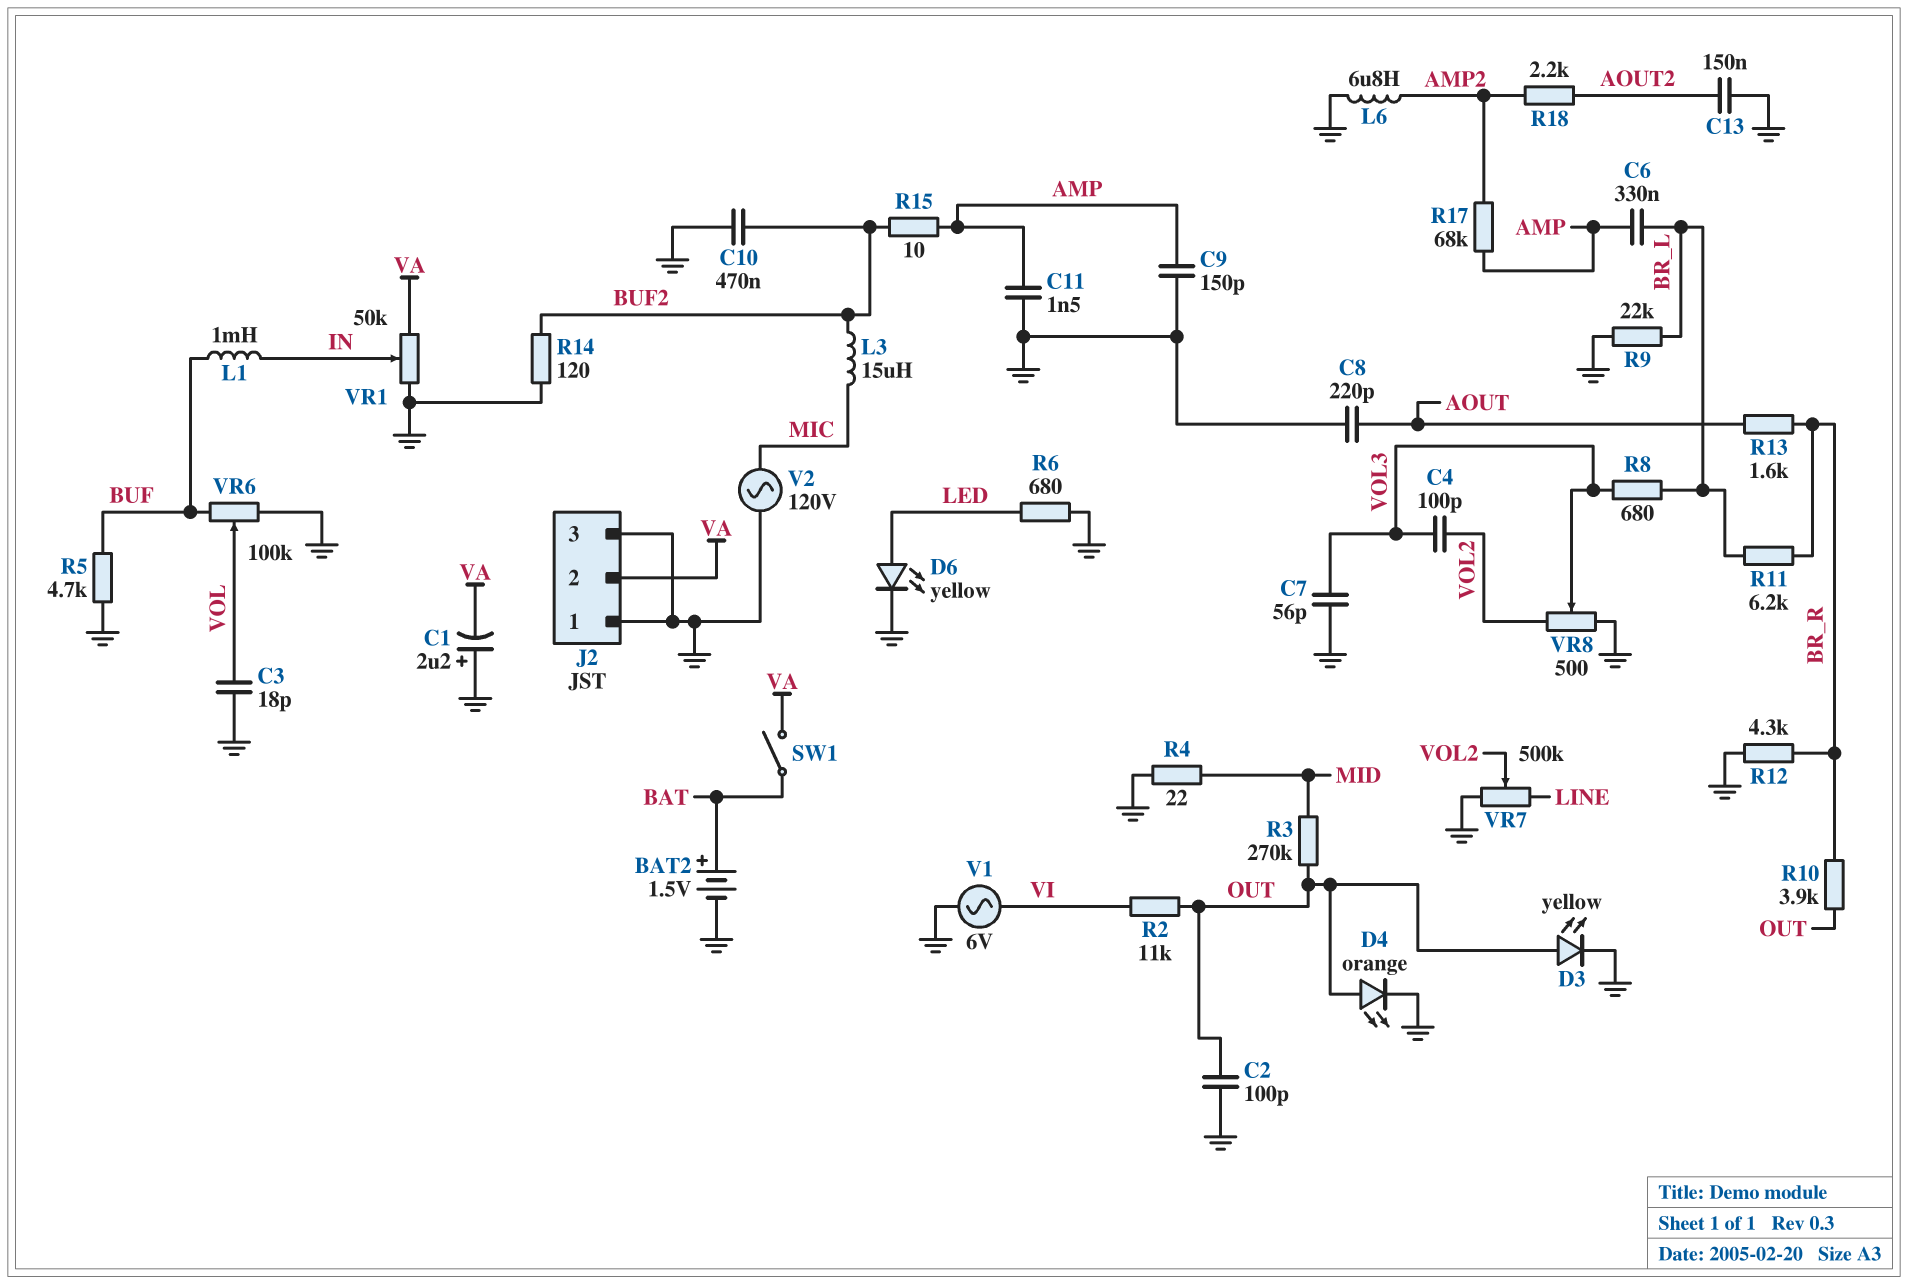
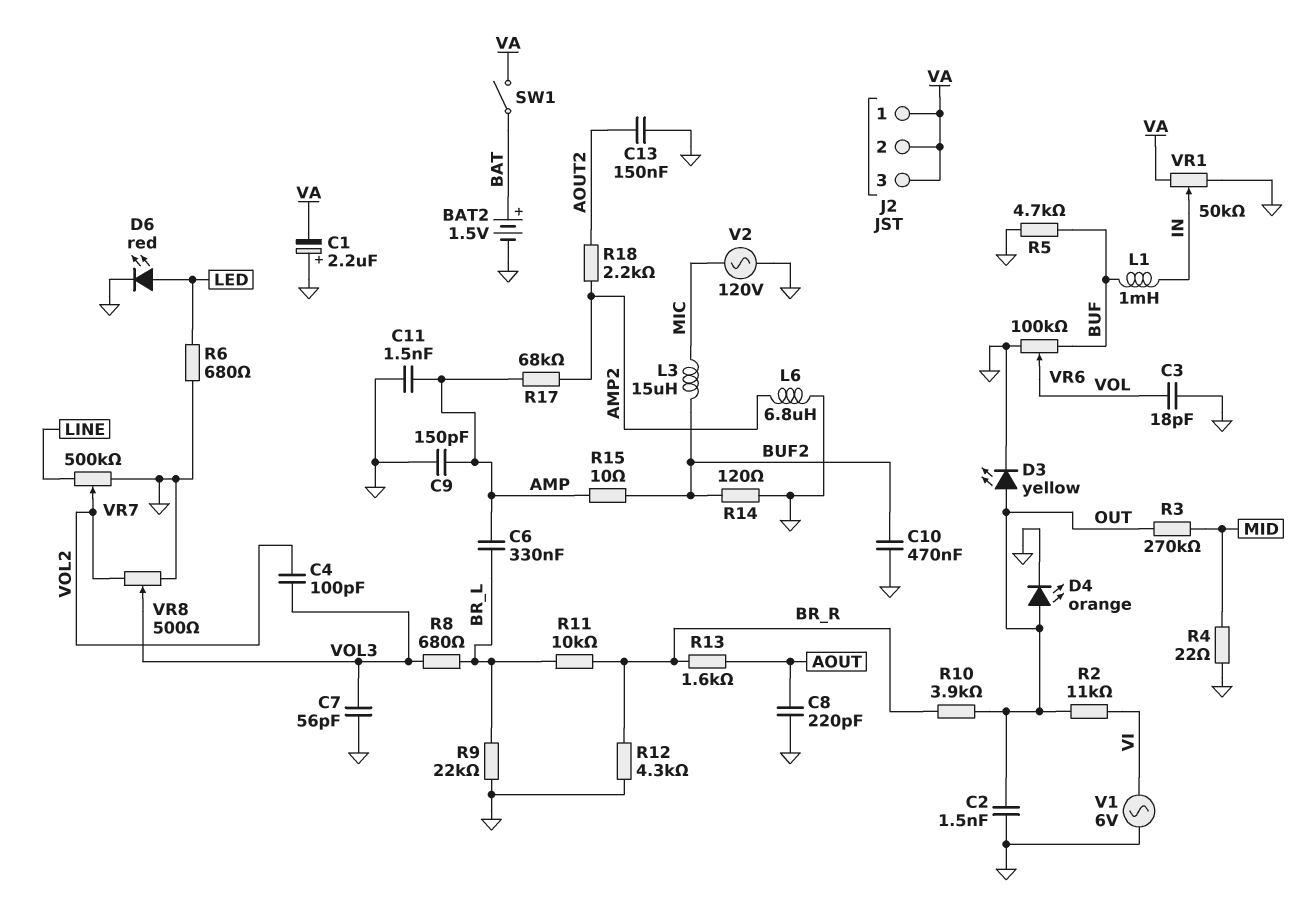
C2: 100pF (GND, OUT) -> 1.5nF (GND, OUT)
D6: LED yellow (A LED, K GND) -> LED red (A LED, K GND)
J2 pin 1: GND -> VA
J2 pin 3: GND -> VA
R11: 6.2k (BR_L, BR_R) -> 10k (BR_L, BR_R)

